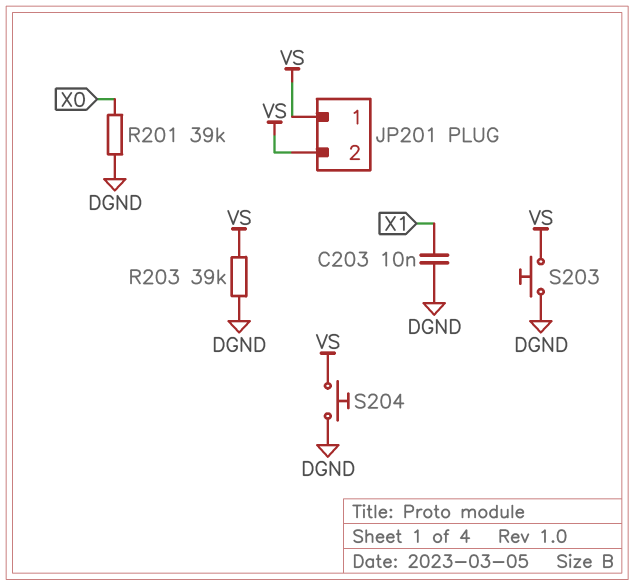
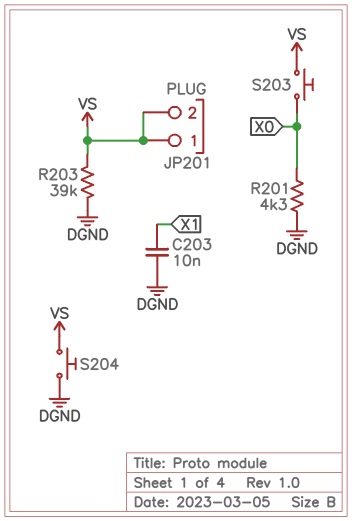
R201: 39k (DGND, X0) -> 4.3k (DGND, X0)
S203: button (DGND, VS) -> button (VS, X0)

